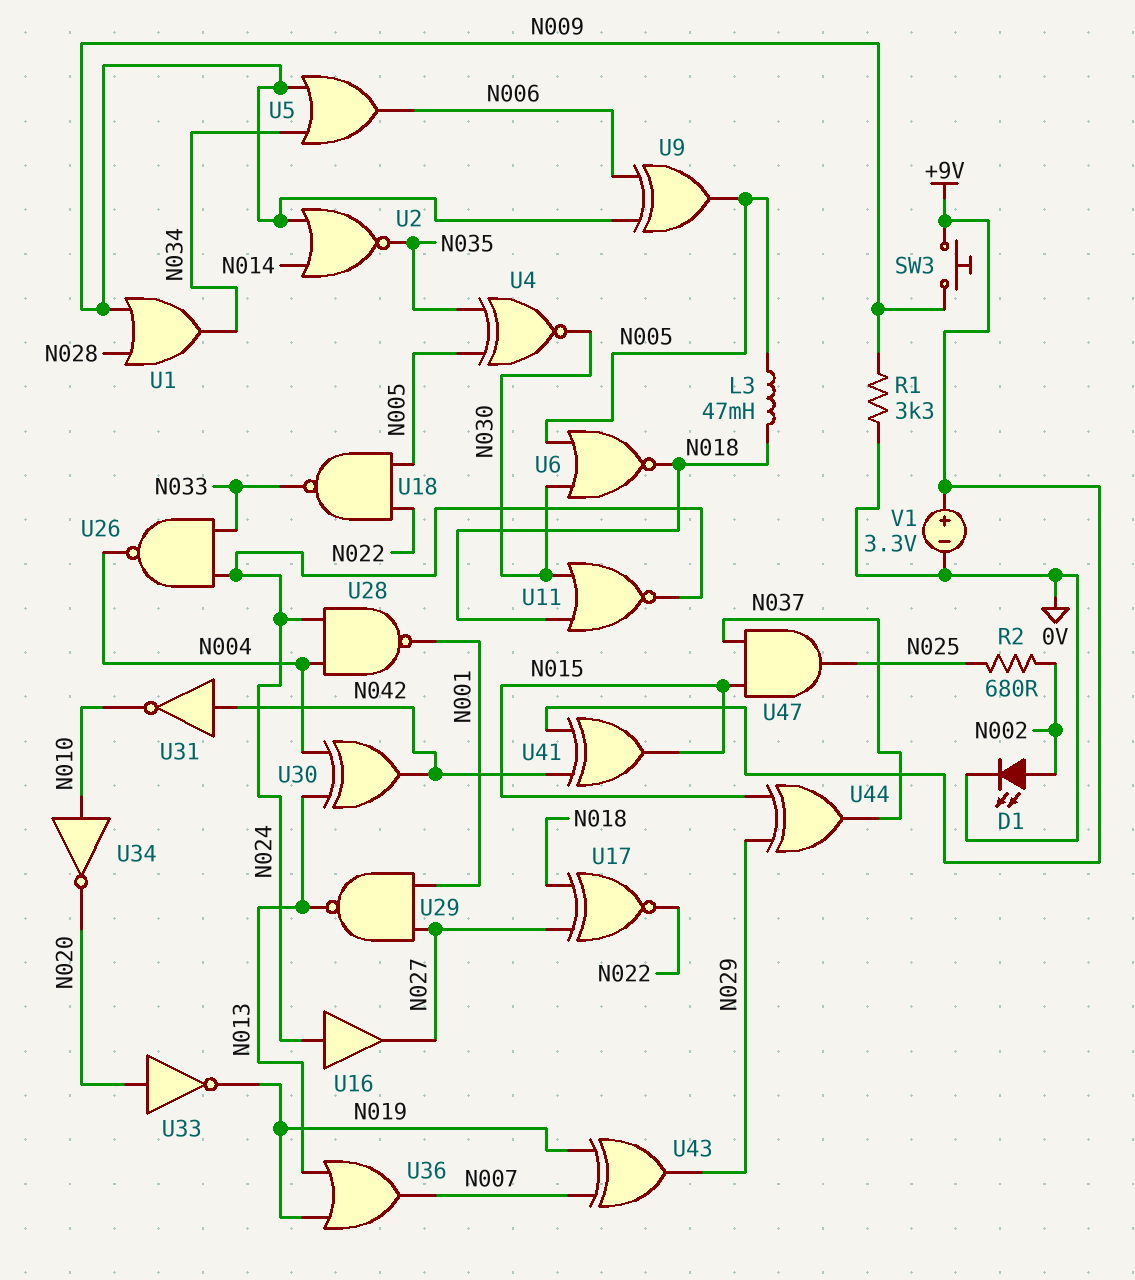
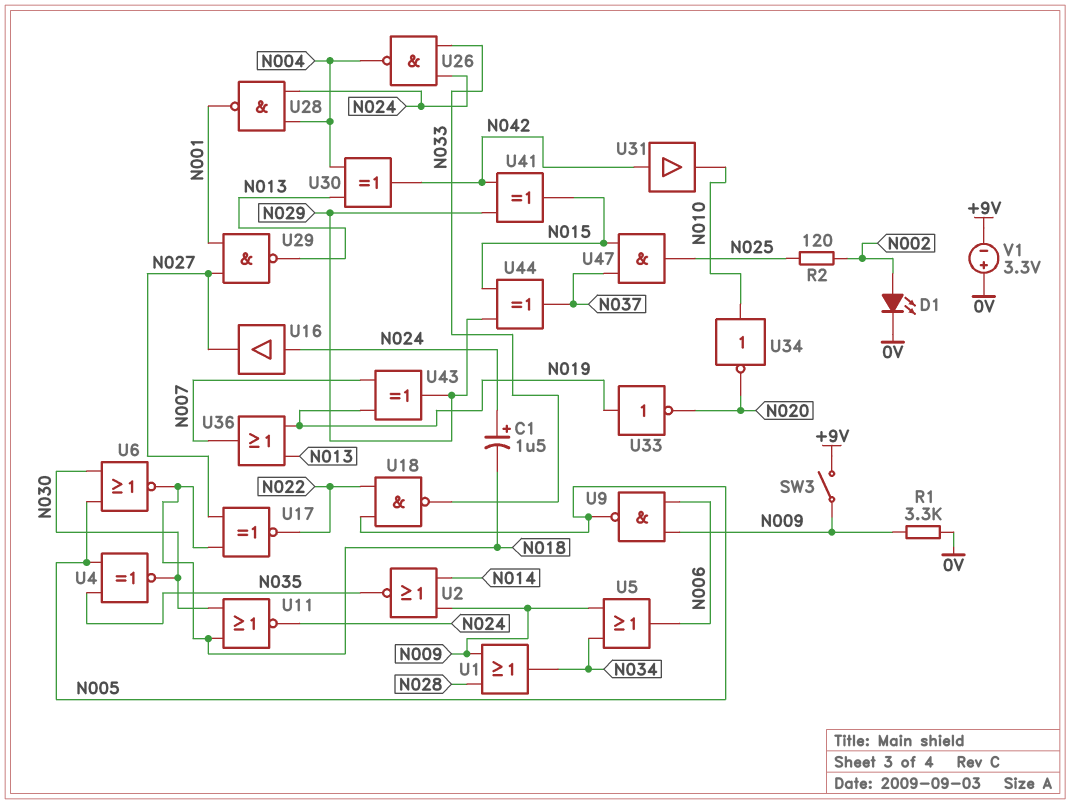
C1: none -> 1.5uF (plus N024, minus N018)
L3: 47mH (N005, N018) -> none
R2: 680 (N002, N025) -> 120 (N002, N025)
SW3: button (+9V, N009) -> switch (+9V, N009)
U9: XOR (in N006, in N009, out N005) -> NAND (in N006, in N009, out N005)
U31: NOT (in N042, out N010) -> buffer (in N042, out N010)
U33: NOT (in N020, out N019) -> NOT (in N019, out N020)
U41: XOR (in +9V, in N042, out N015) -> XOR (in N029, in N042, out N015)
V1: 3.3V (plus +9V, minus 0V) -> 3.3V (plus 0V, minus +9V)

